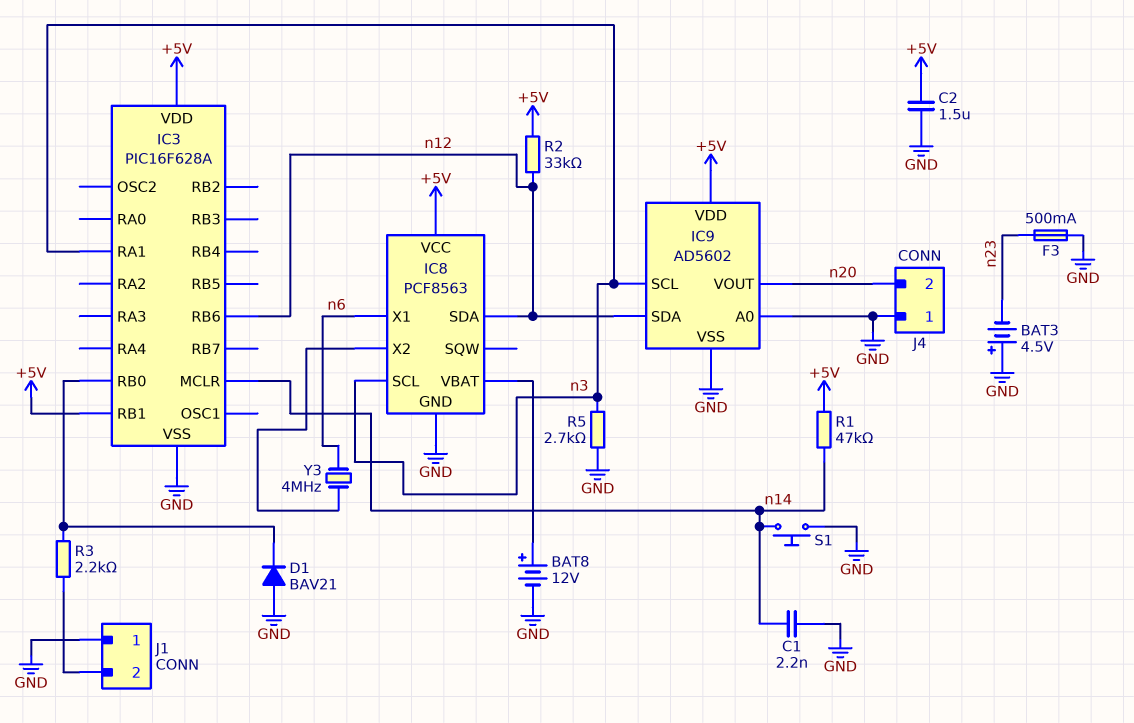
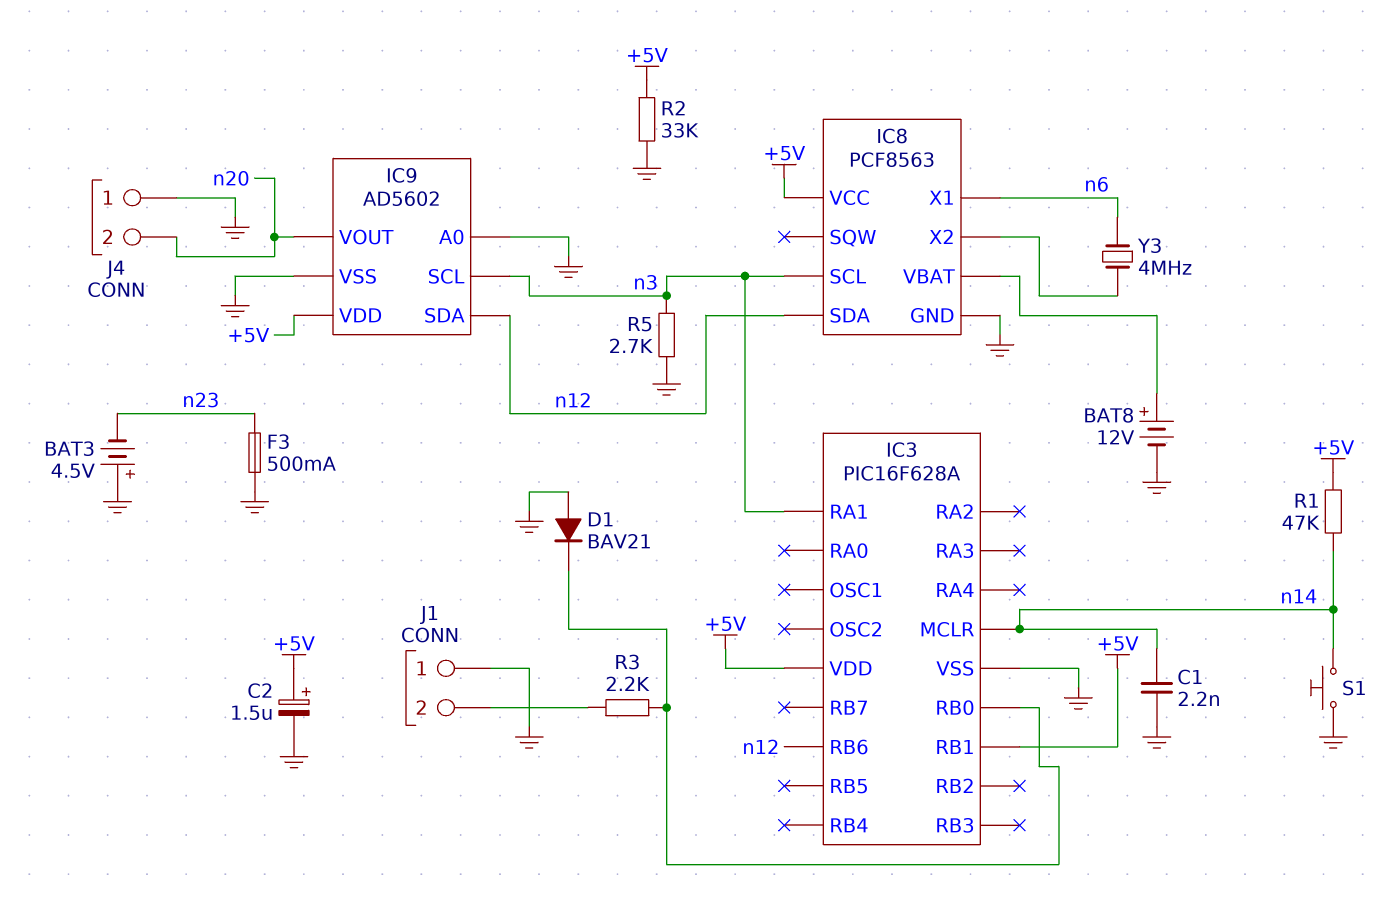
C2: 1.5uF (+5V, GND) -> 1.5uF (plus +5V, minus GND)
R2: 33k (+5V, n12) -> 33k (+5V, GND)

